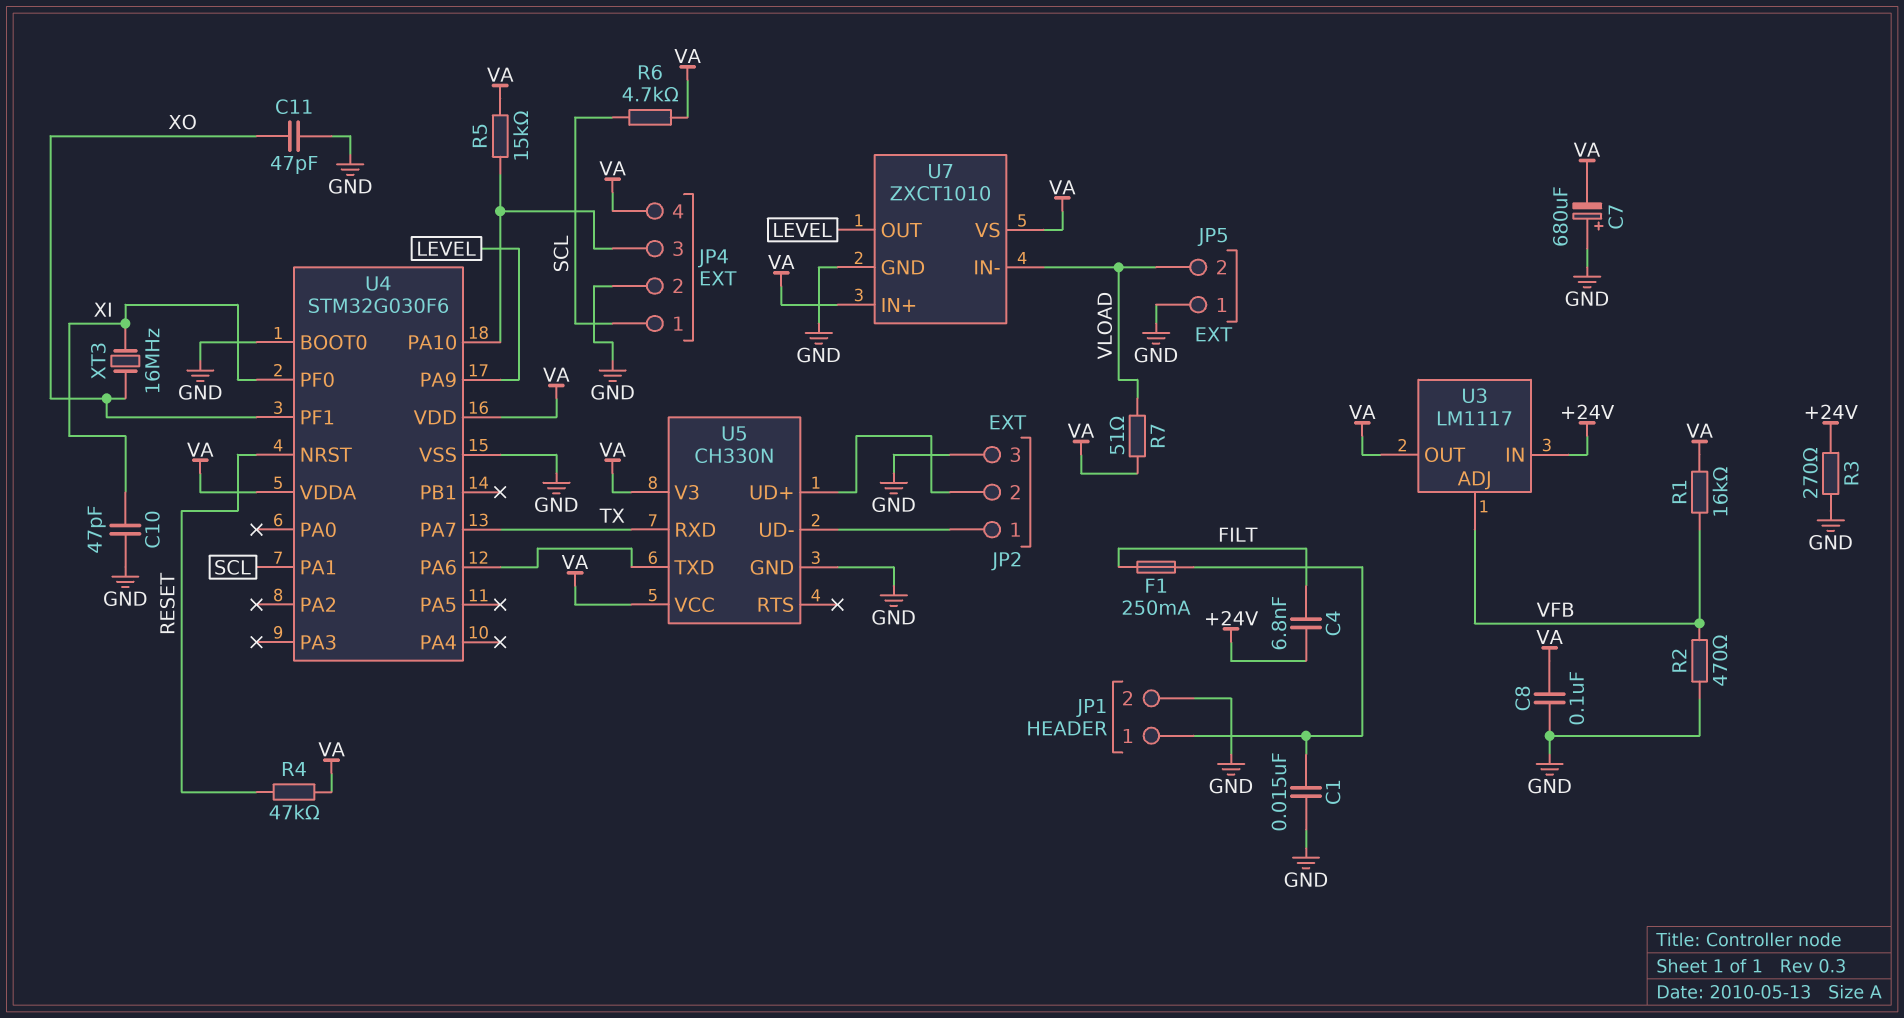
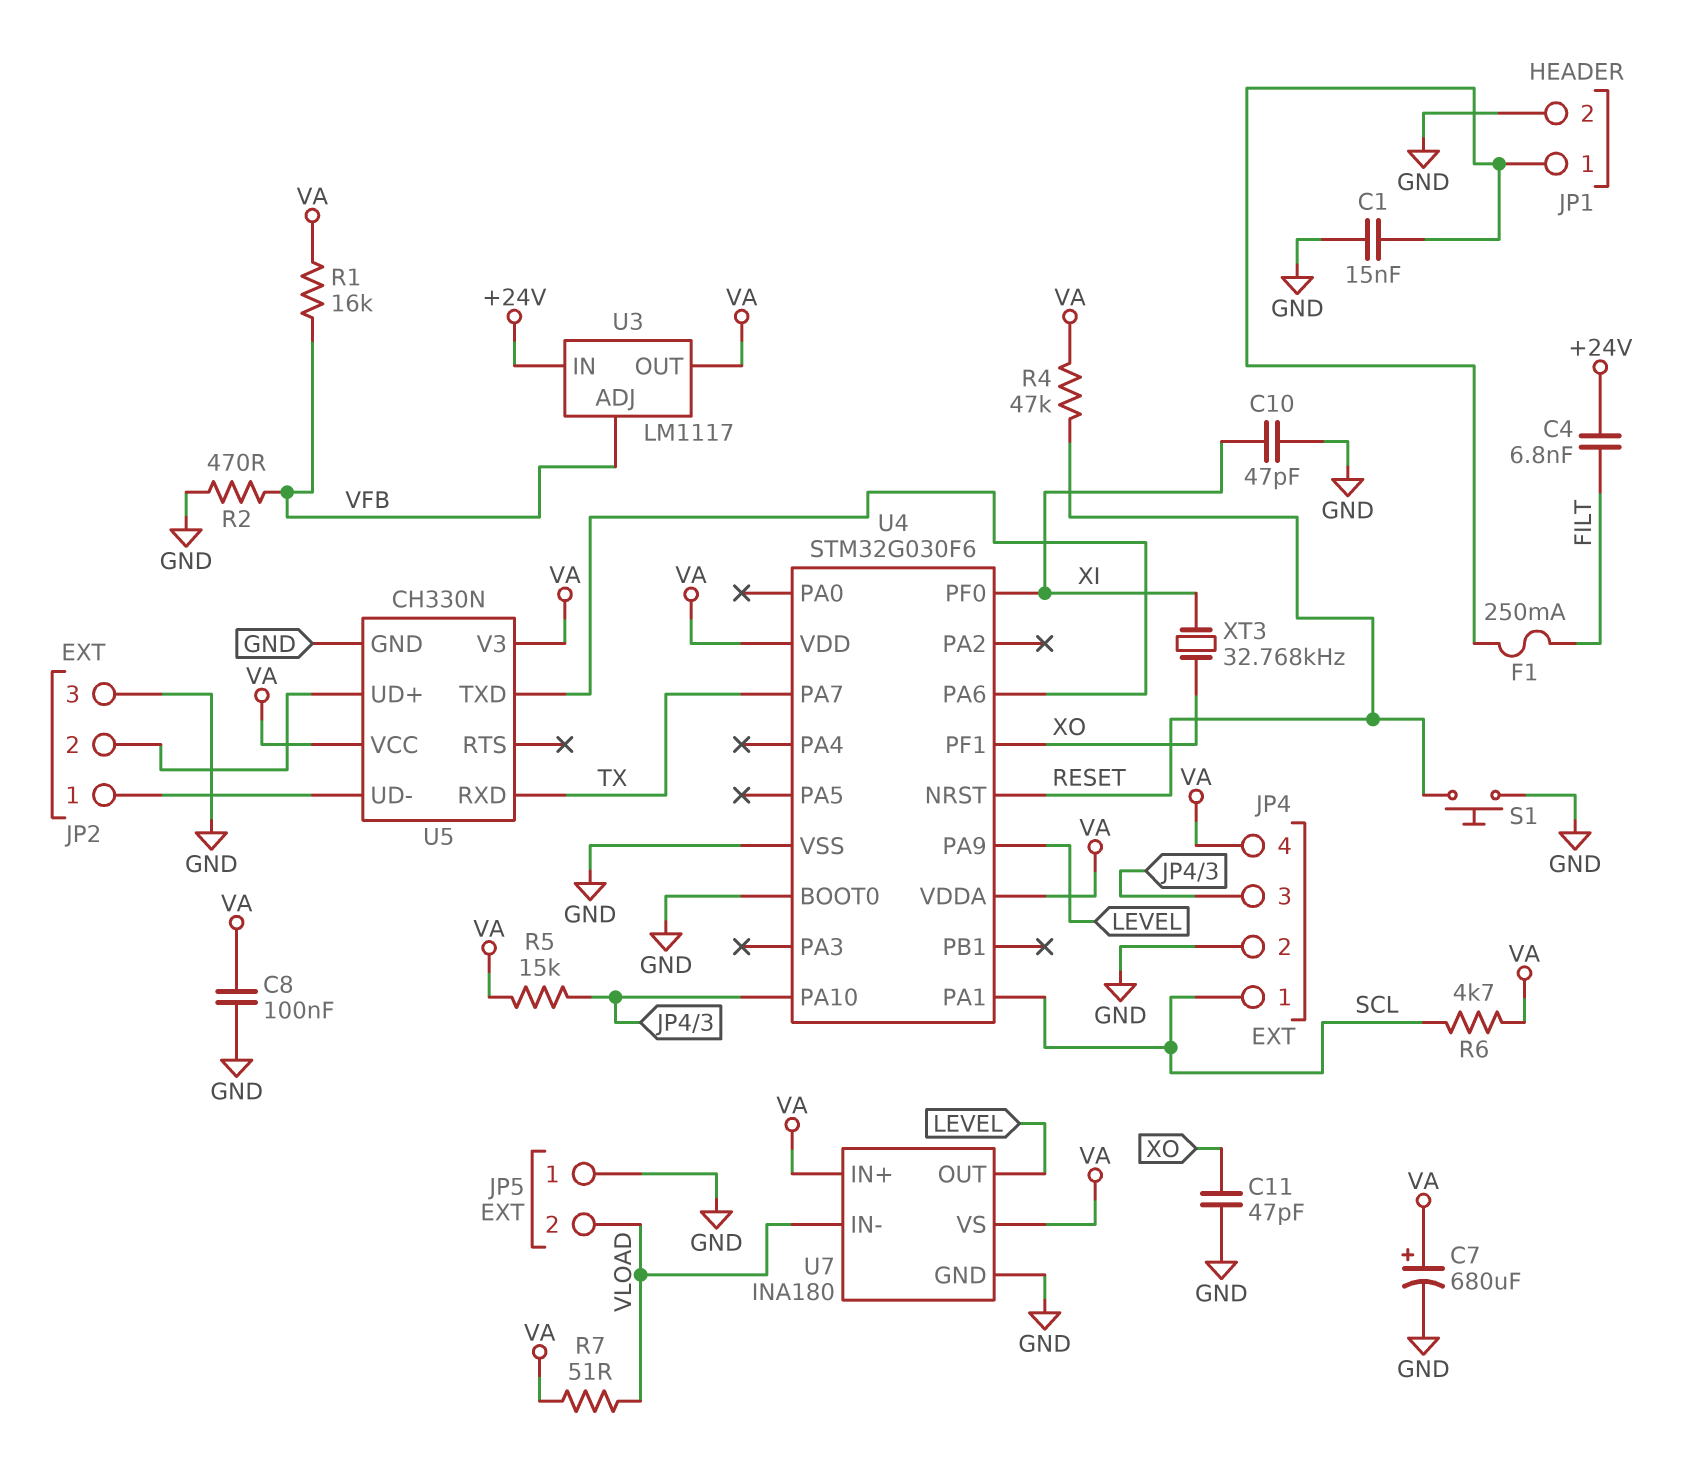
C7: 680uF (plus GND, minus VA) -> 680uF (plus VA, minus GND)
R3: 270 (+24V, GND) -> none
S1: none -> button (GND, RESET)
U7: ZXCT1010 -> INA180
XT3: 16MHz (XI, XO) -> 32.768kHz (XI, XO)

